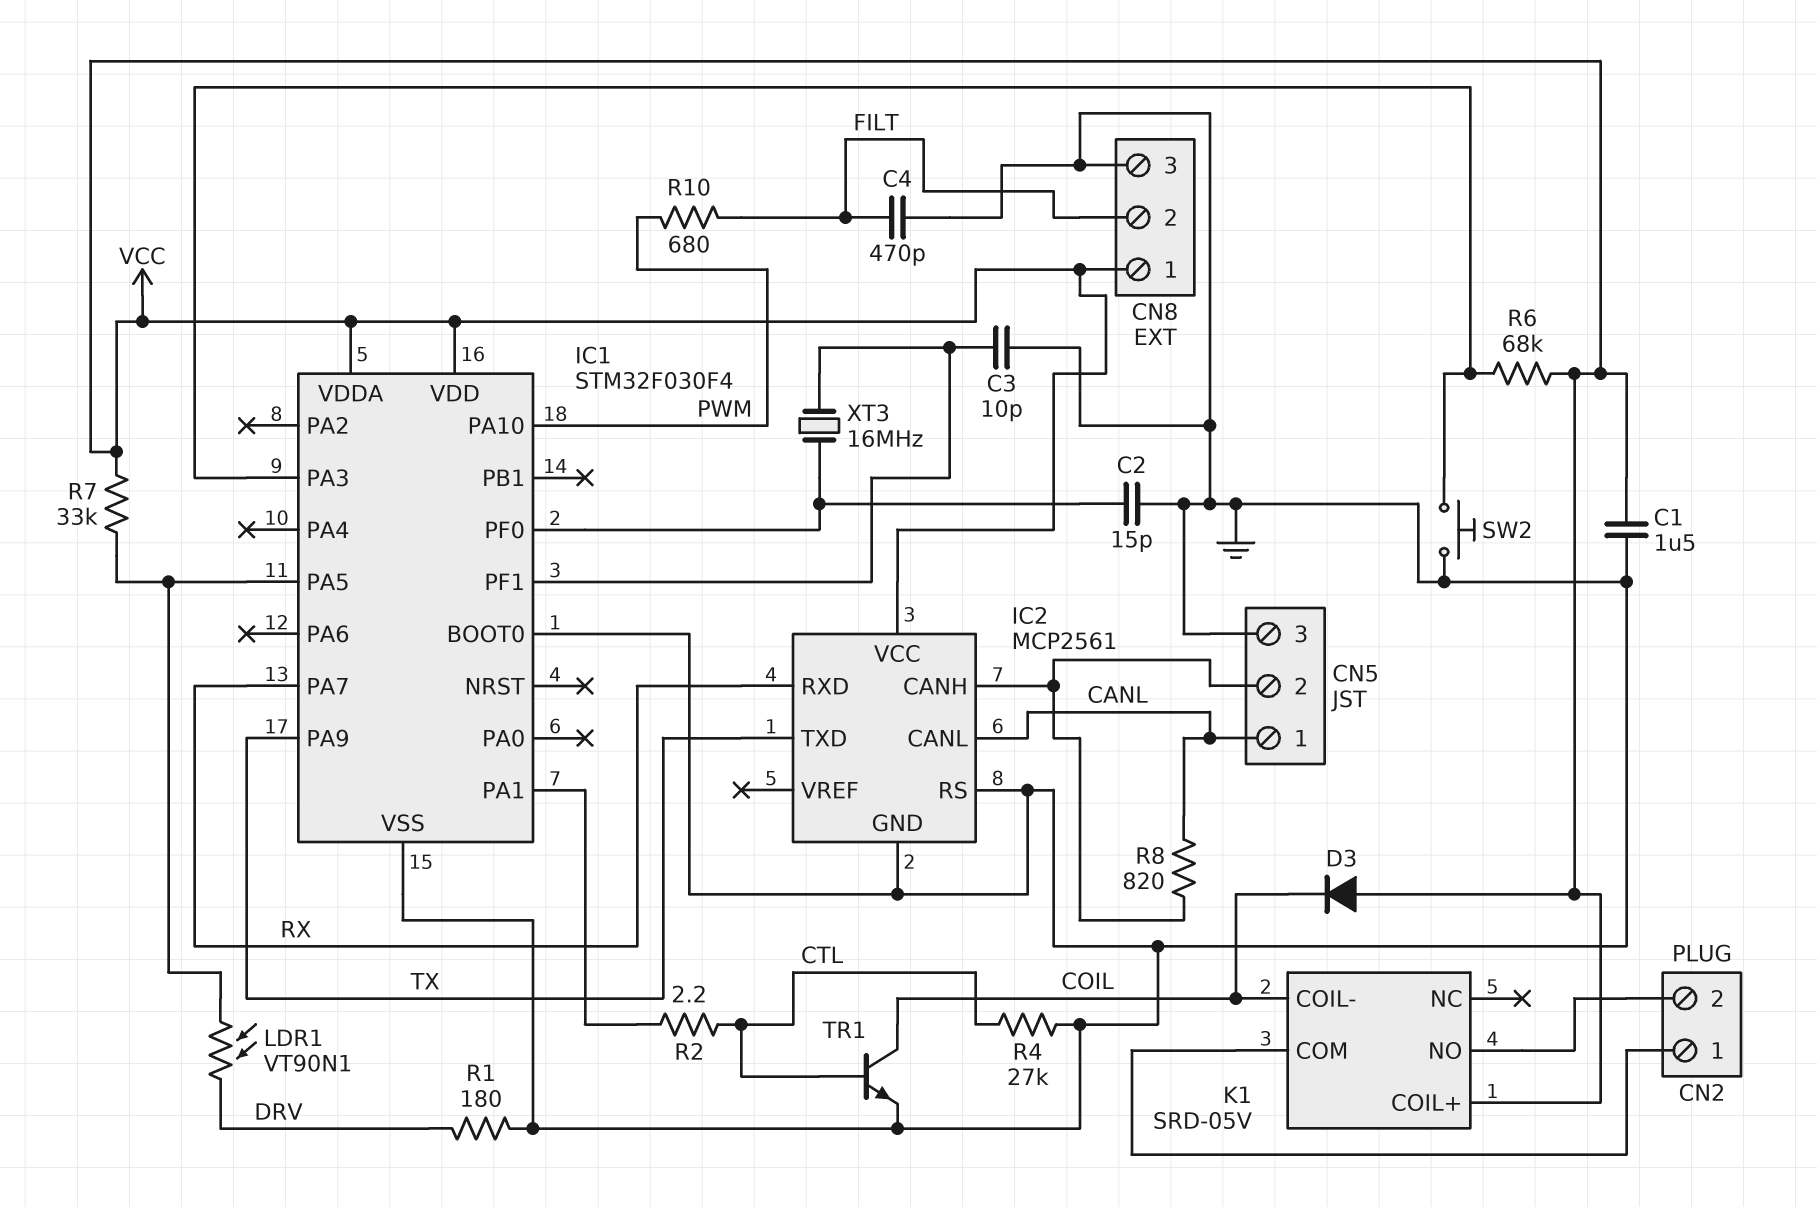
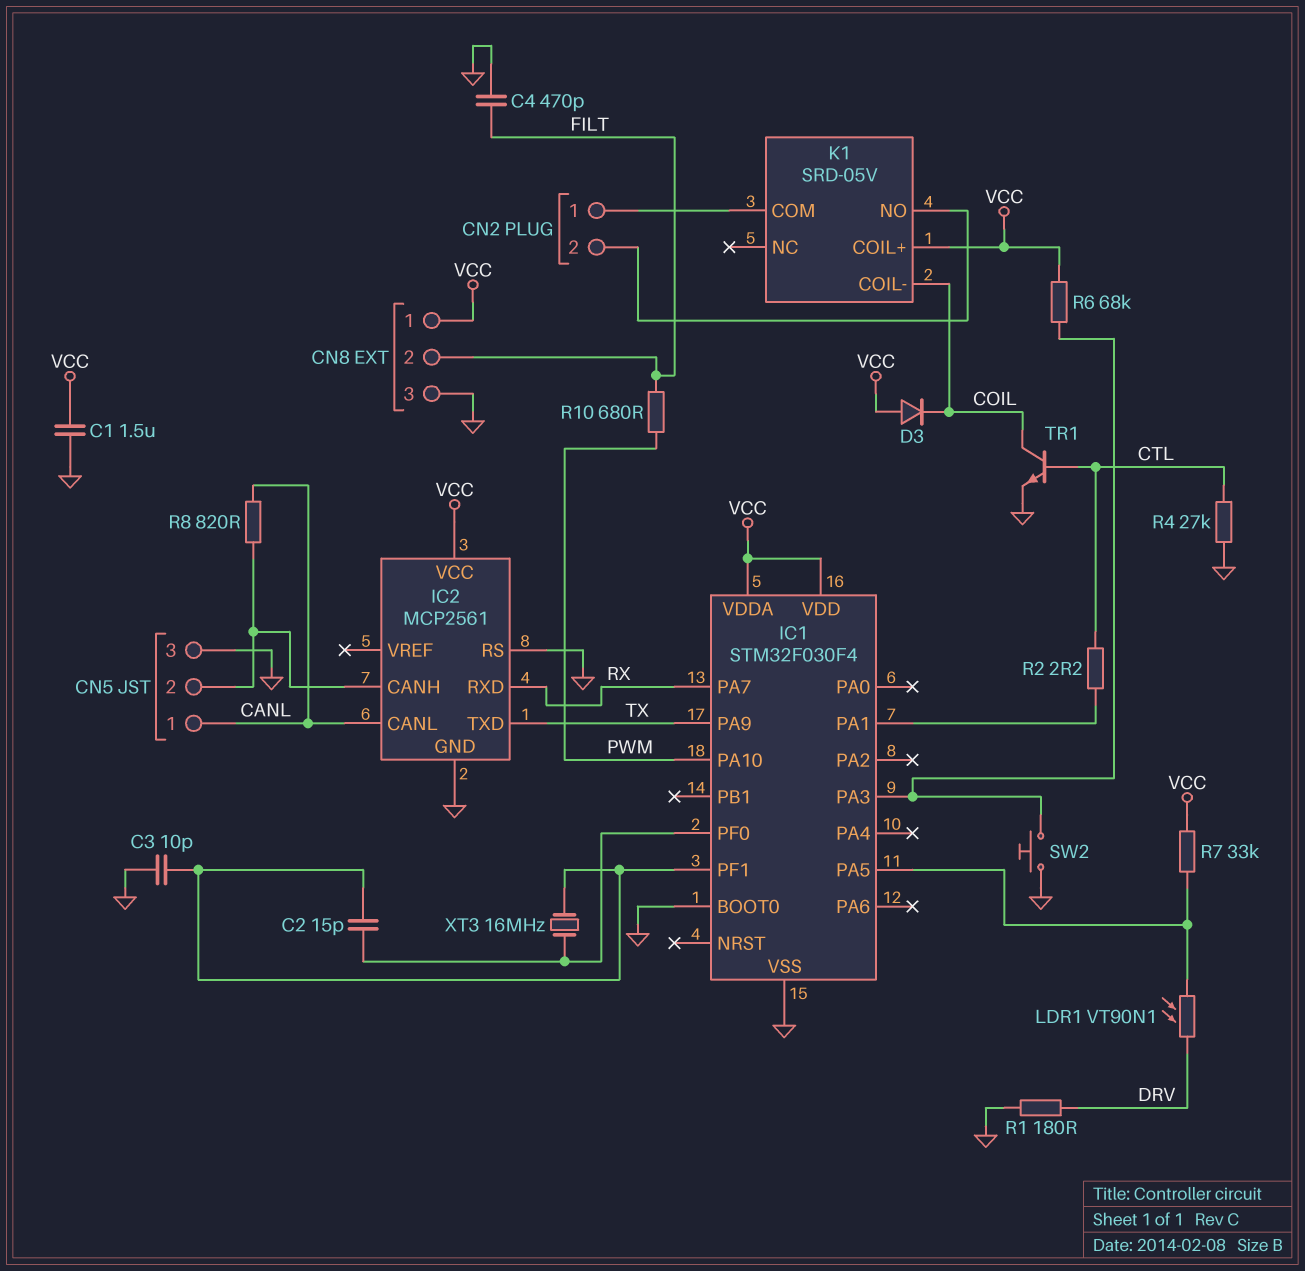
C2: 15pF (GND, IC1/PF0) -> 15pF (IC1/PF0, IC1/PF1)

